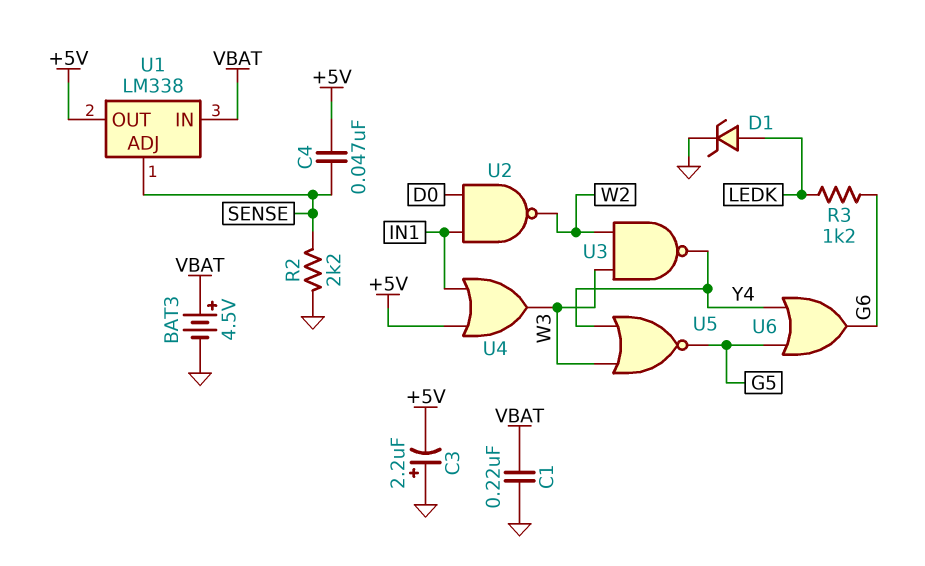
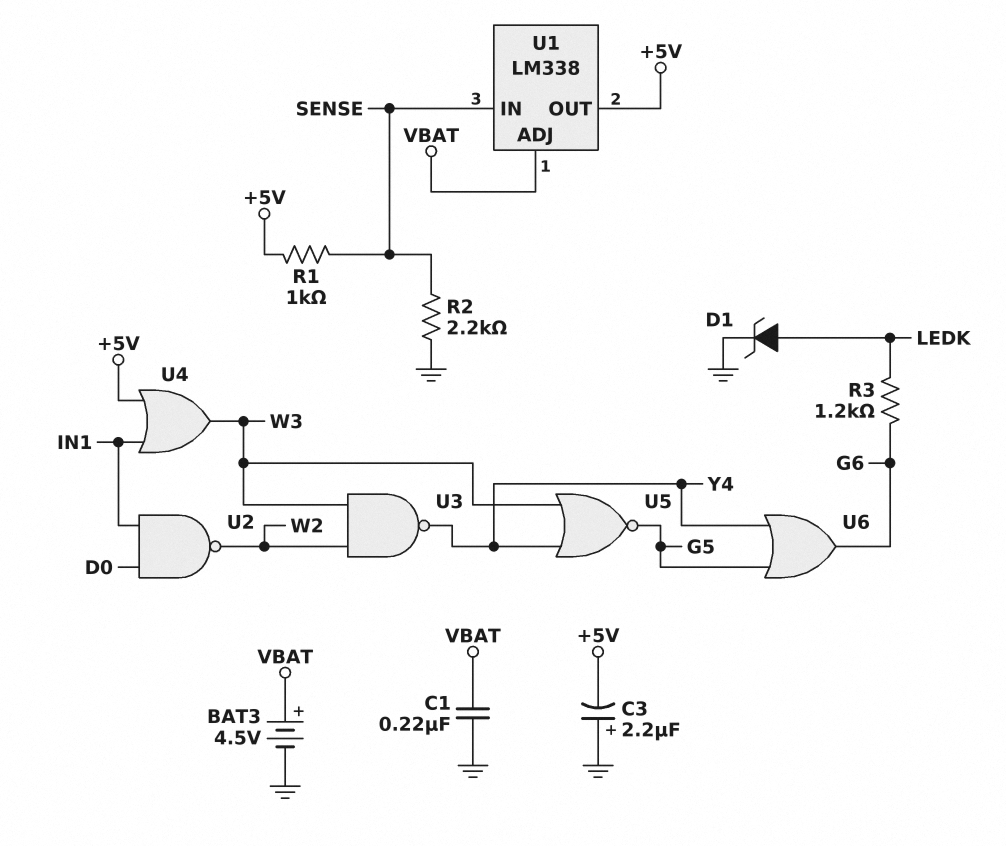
C4: 47nF (+5V, SENSE) -> none
R1: none -> 1k (+5V, SENSE)
U1 pin ADJ: SENSE -> VBAT
U1 pin IN: VBAT -> SENSE

